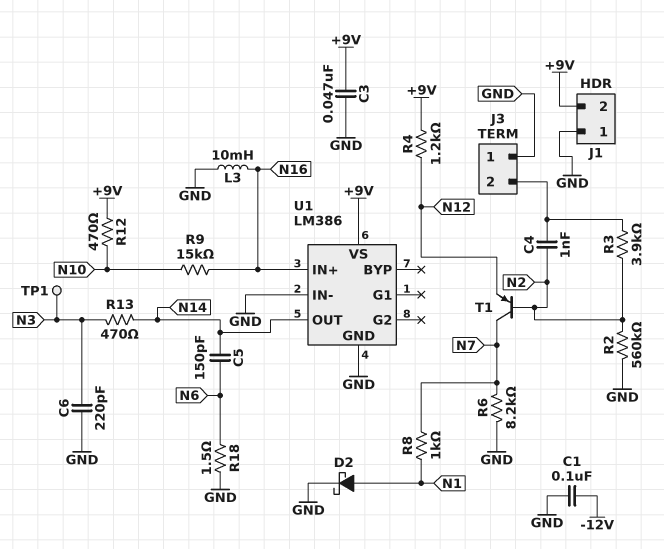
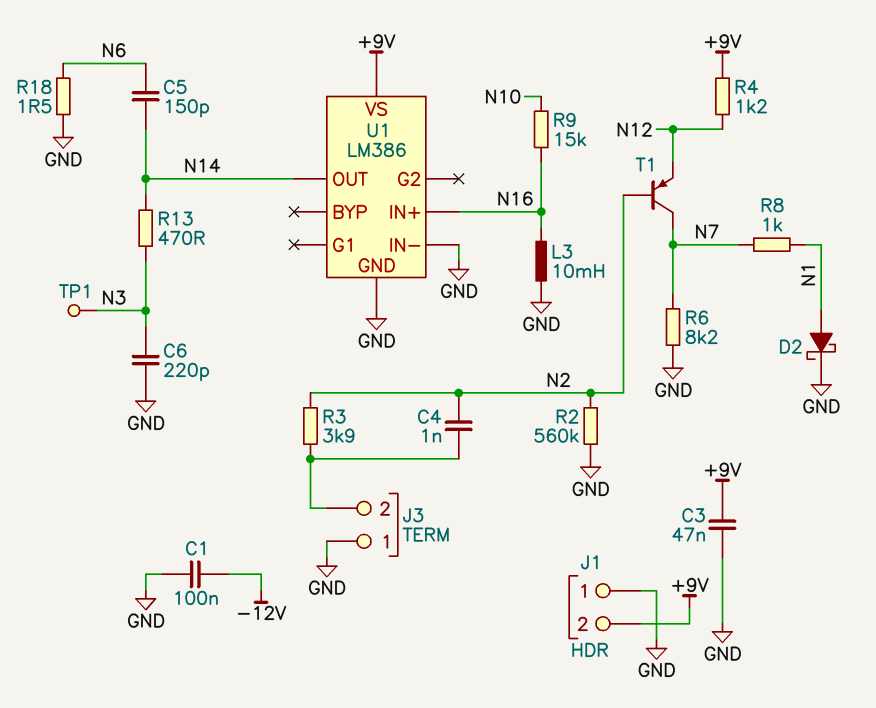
R12: 470 (+9V, N10) -> none

